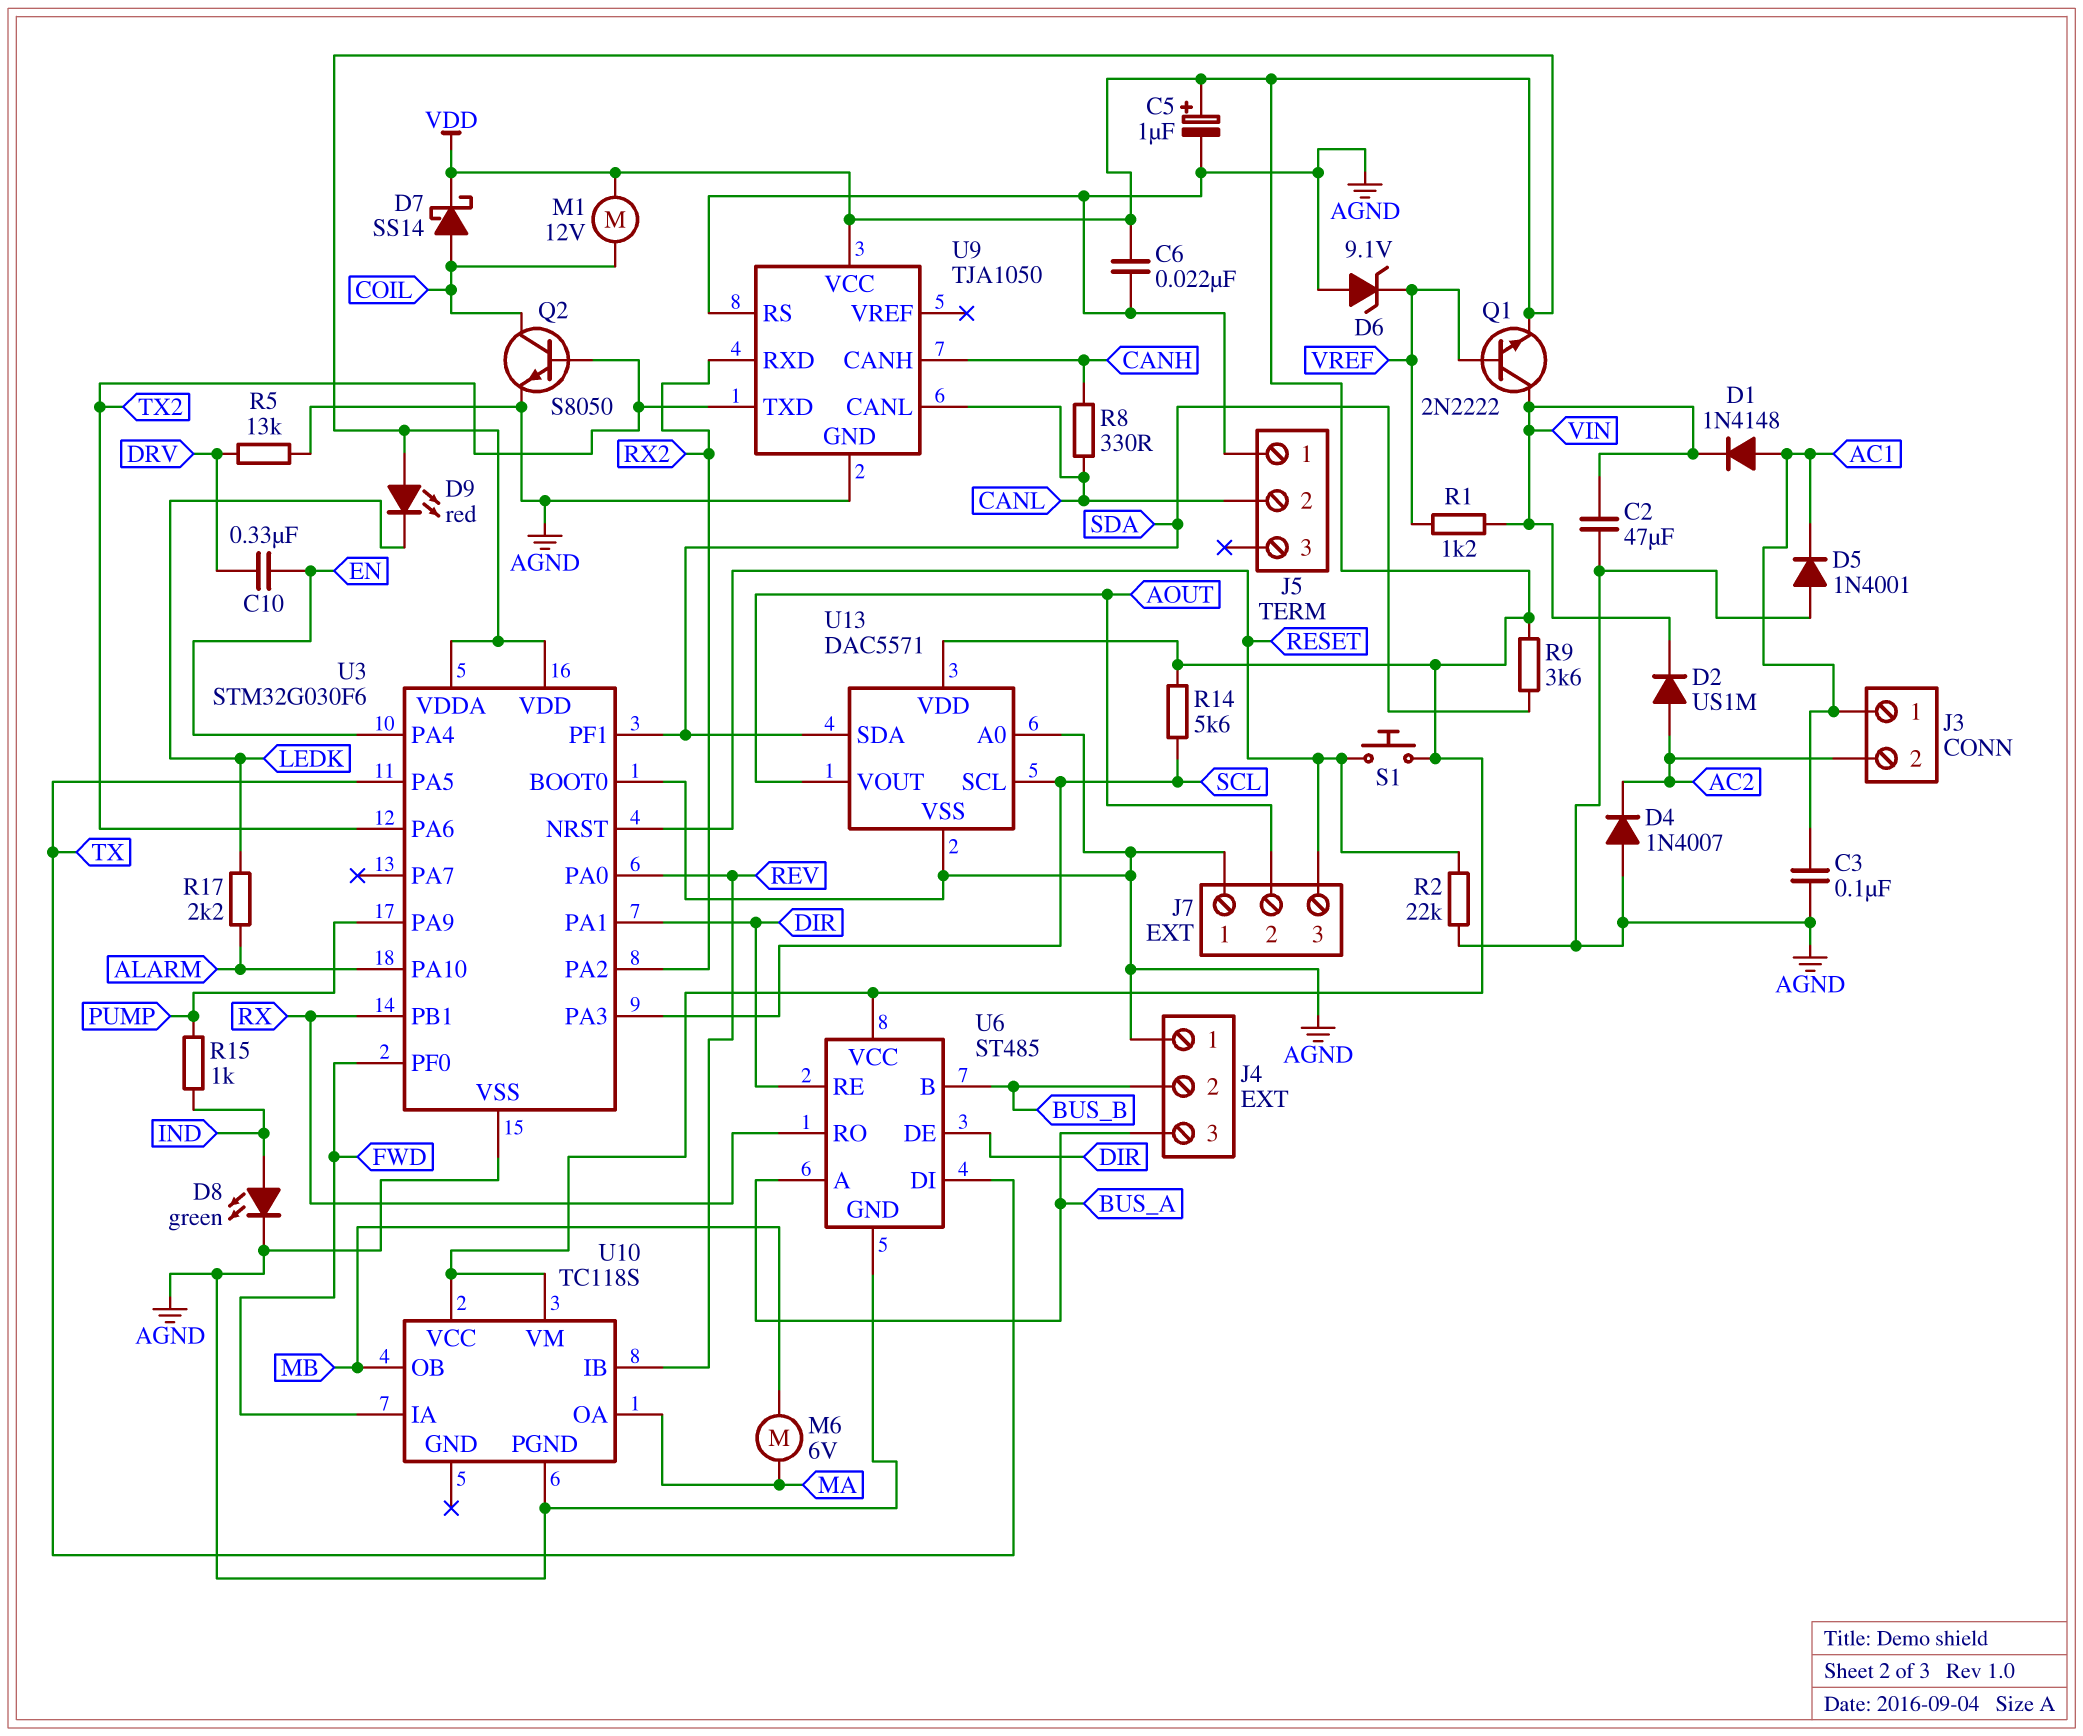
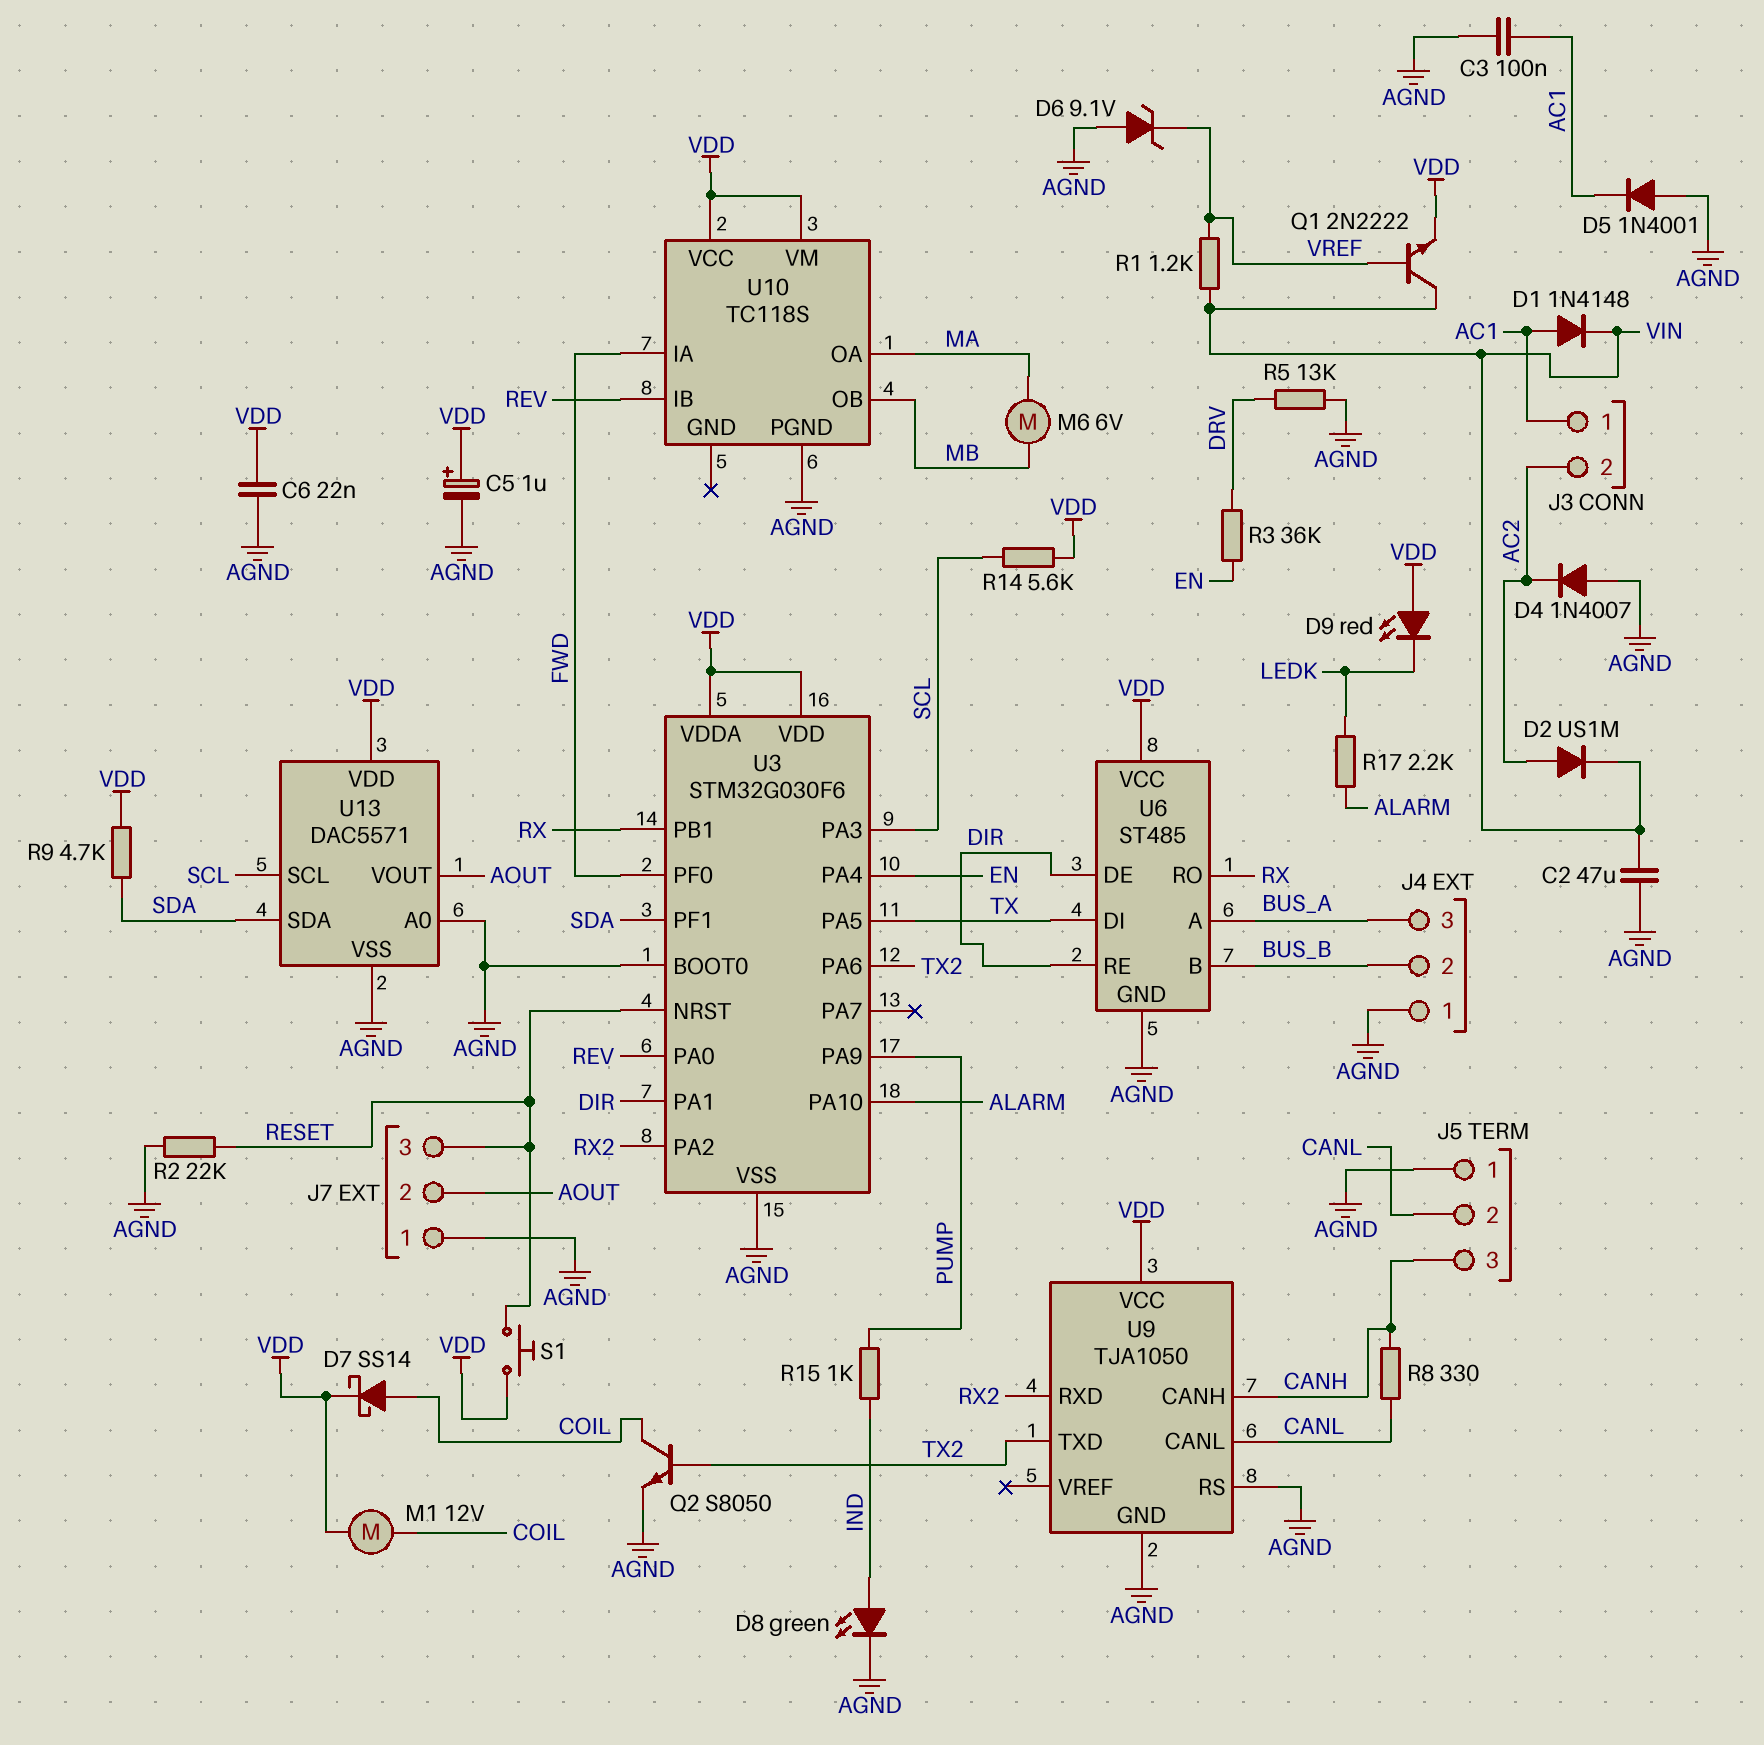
C10: 330nF (DRV, EN) -> none
J5 pin 3: none -> CANH
R3: none -> 36k (DRV, EN)
R9: 3.6k (SDA, VDD) -> 4.7k (SDA, VDD)

